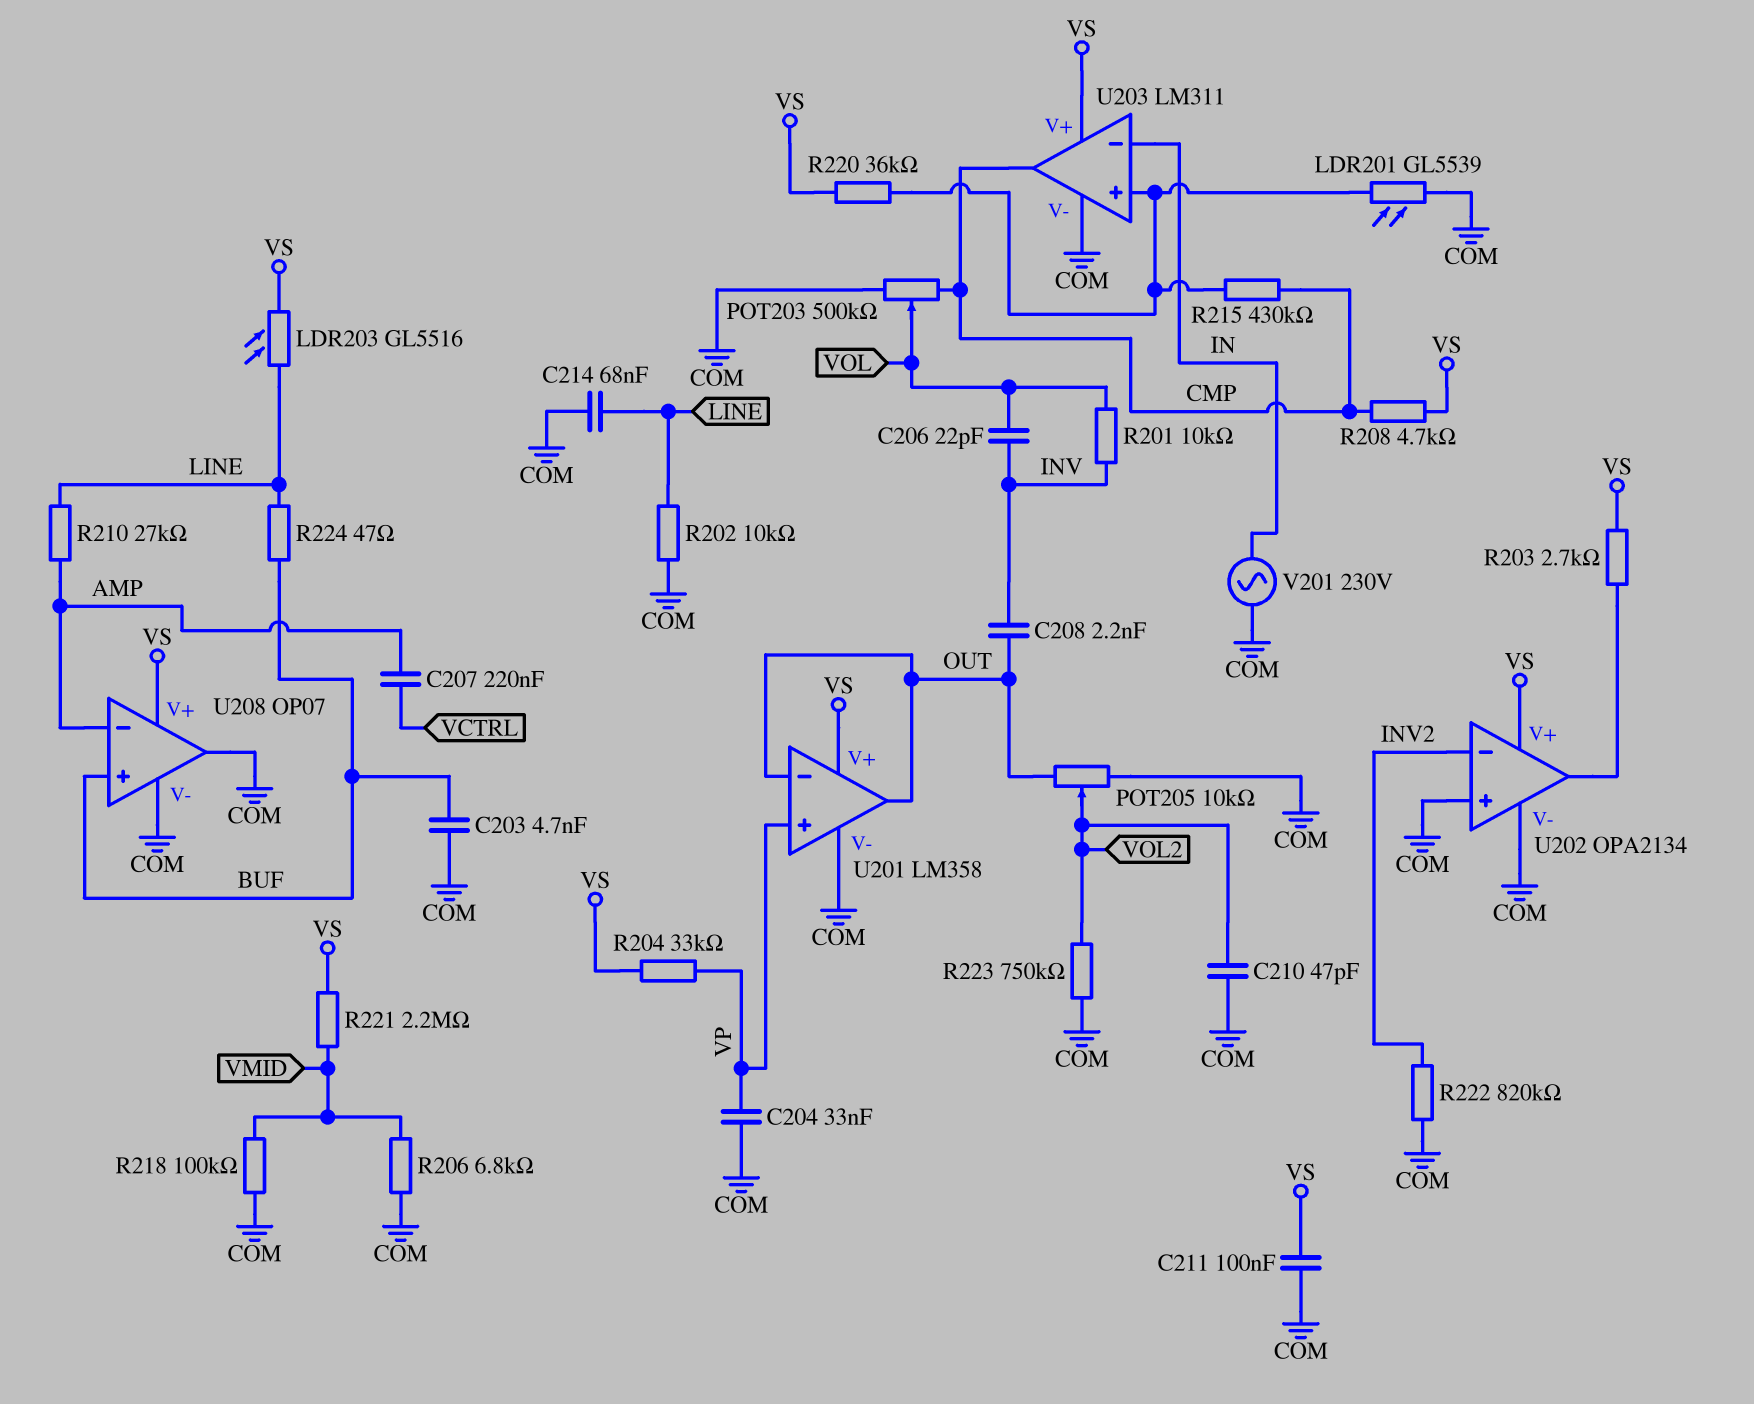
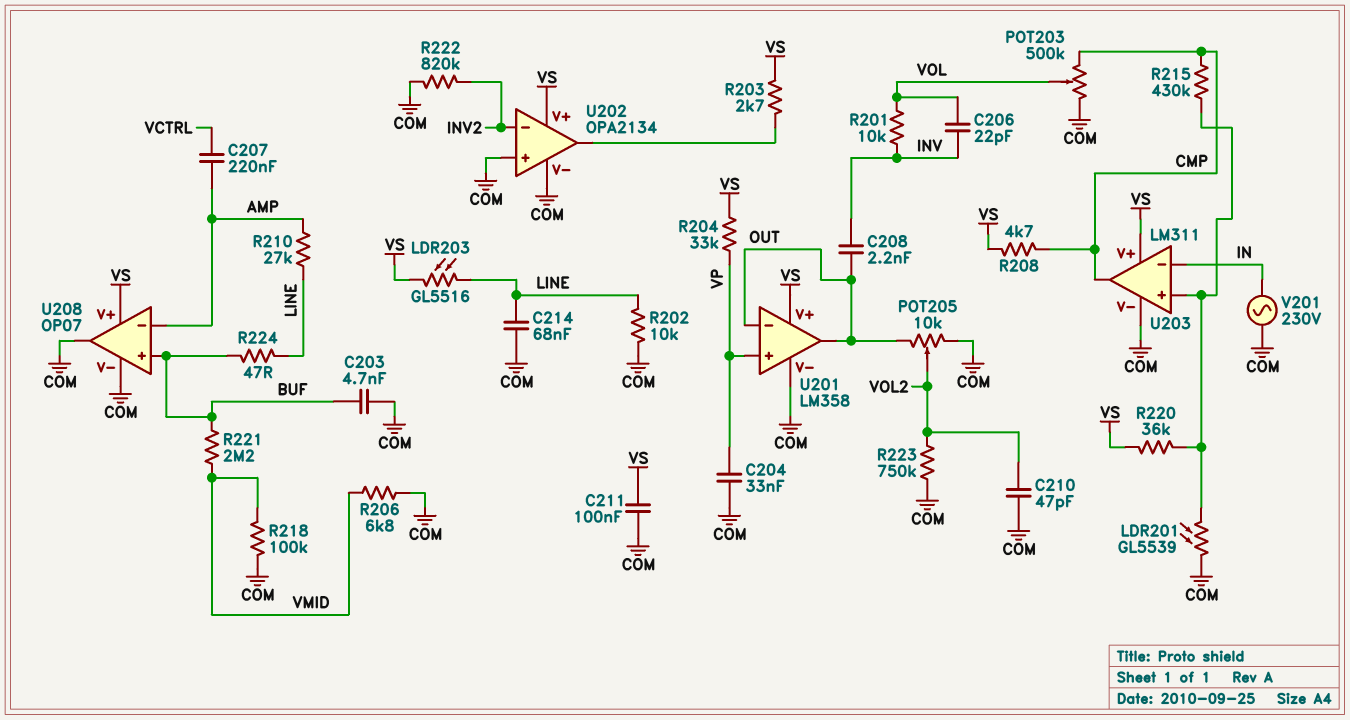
R221: 2.2M (VMID, VS) -> 2.2M (BUF, VMID)

